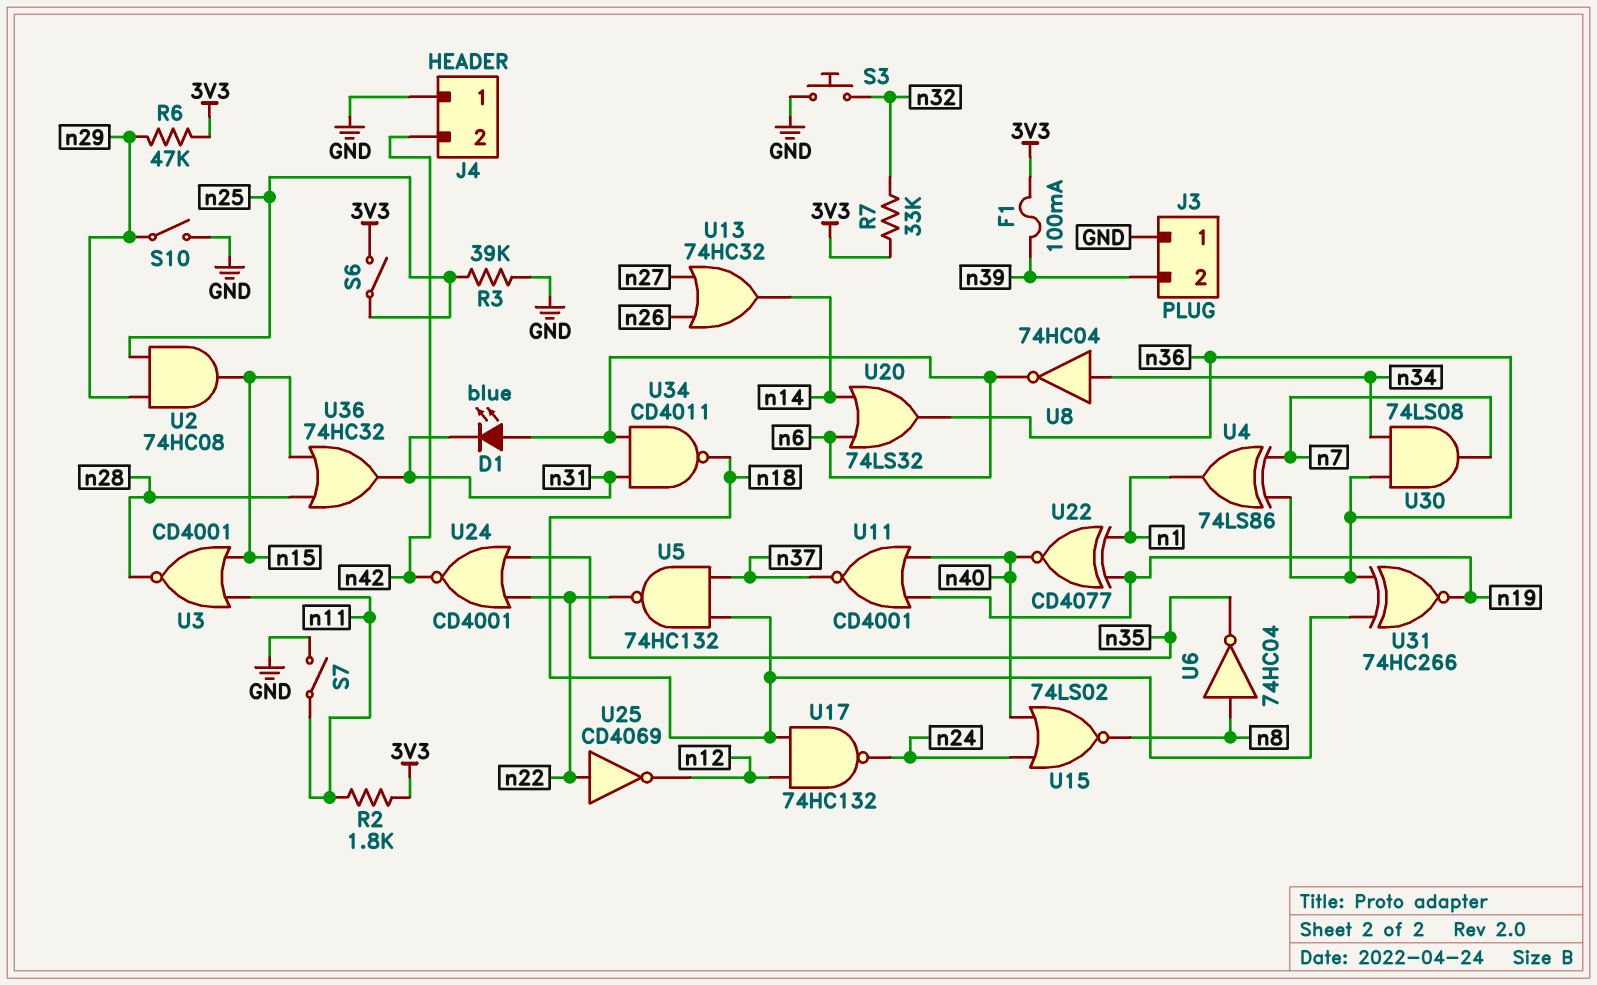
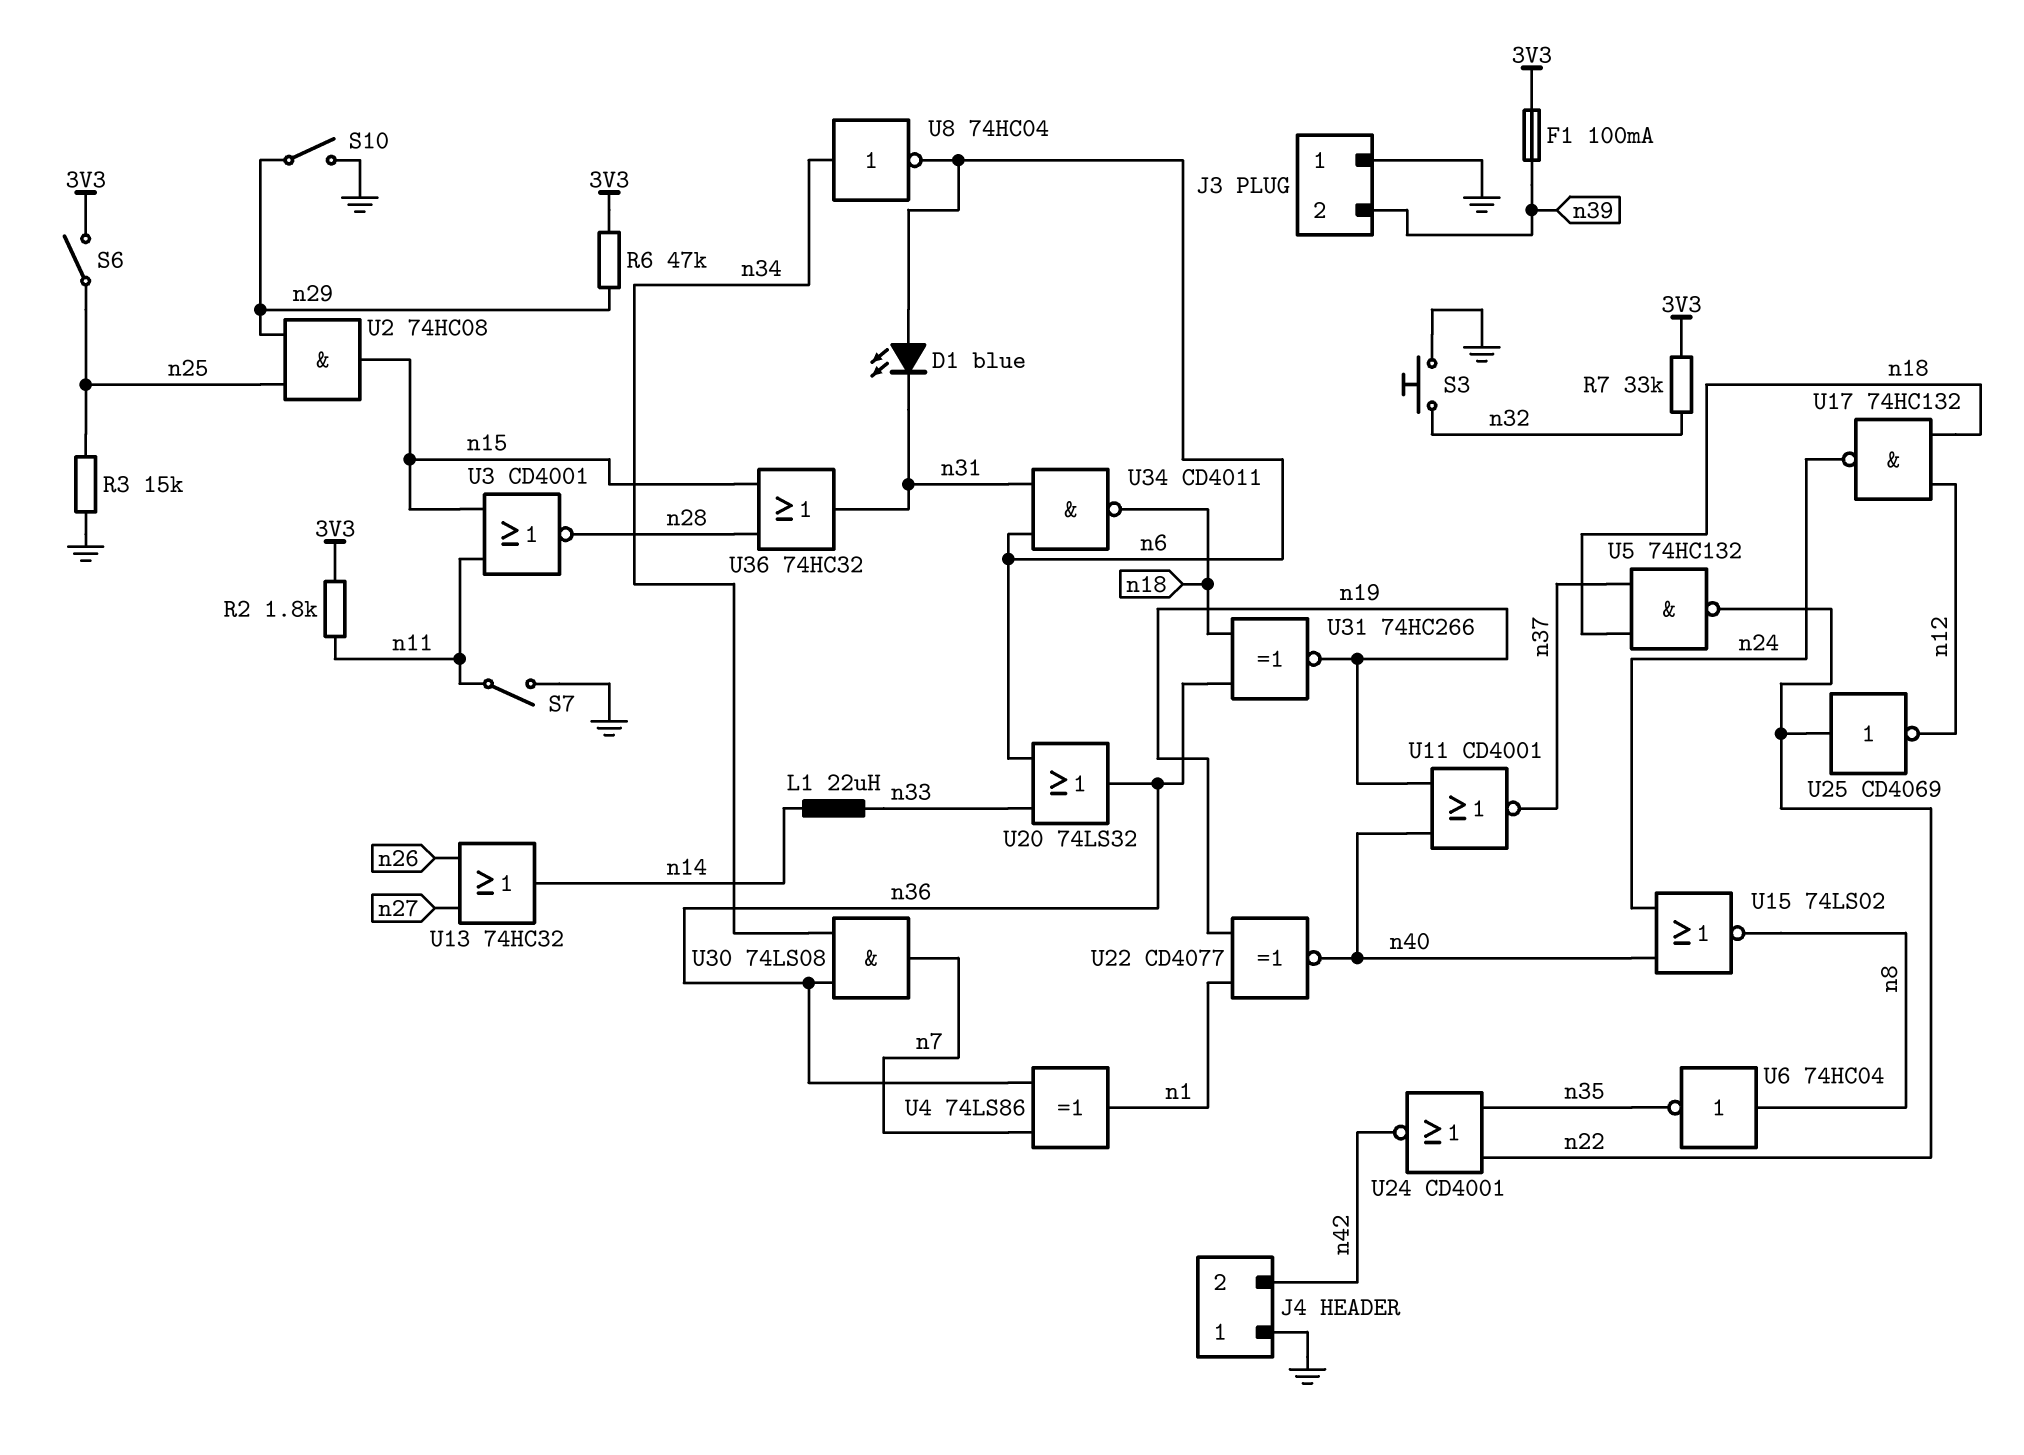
L1: none -> 22uH (n14, n33)
R3: 39k (GND, n25) -> 15k (GND, n25)
U20: OR 74LS32 (in n6, in n14, out n36) -> OR 74LS32 (in n6, in n33, out n36)

